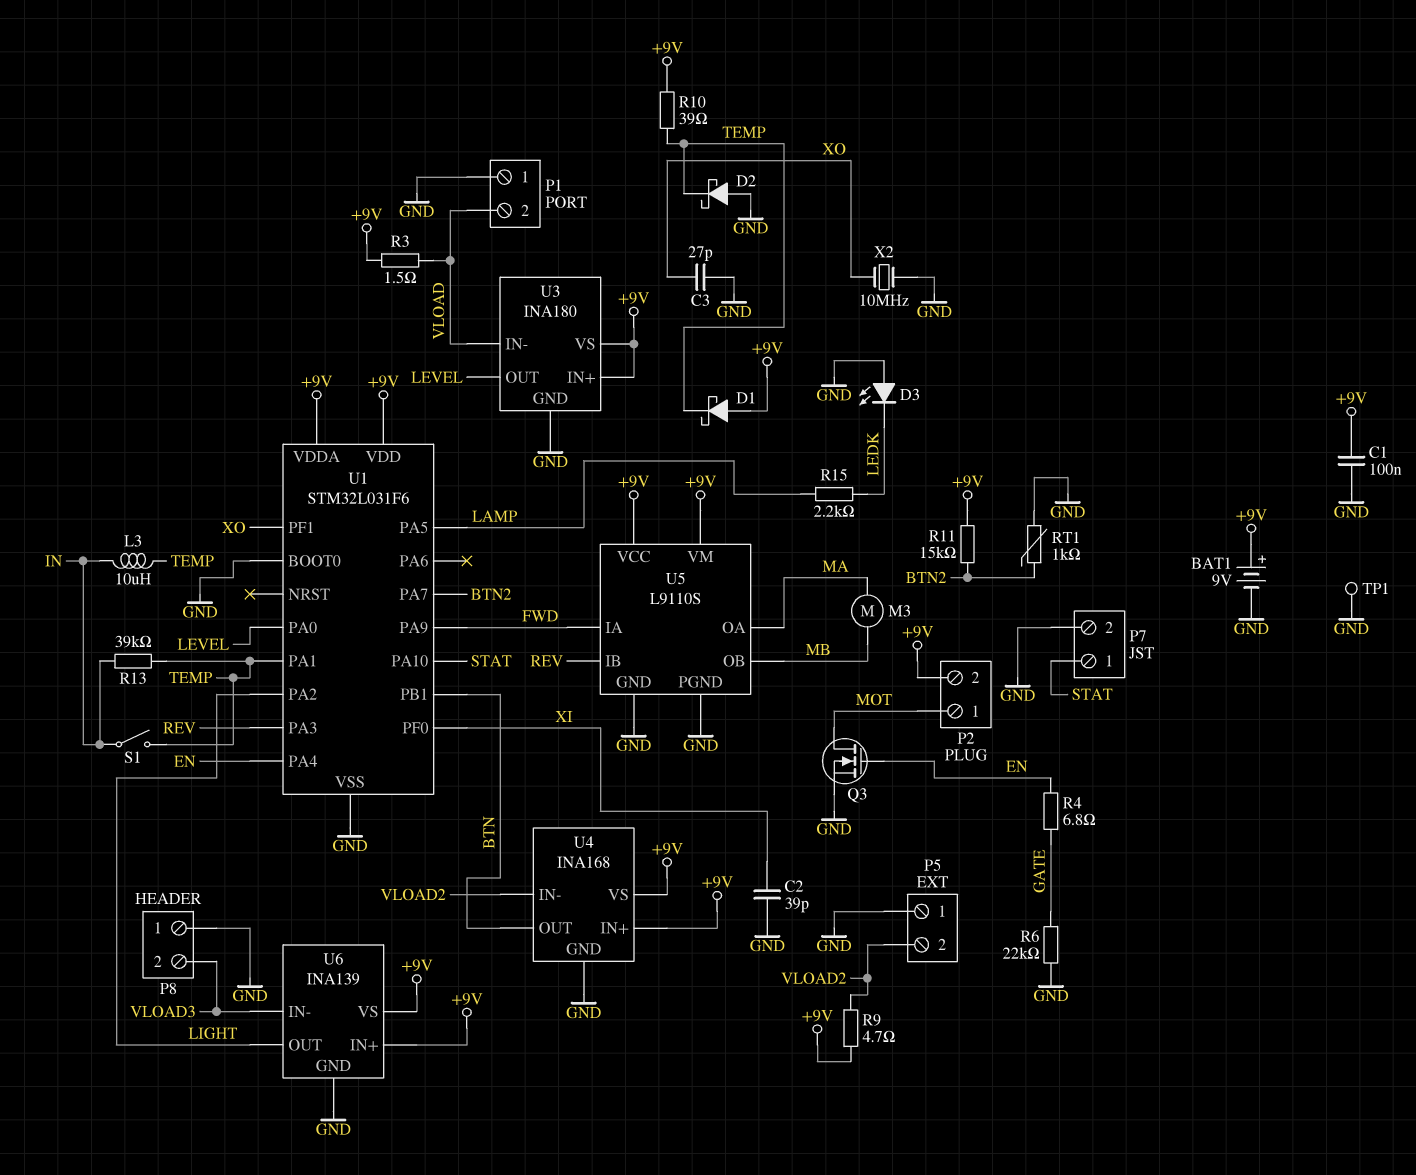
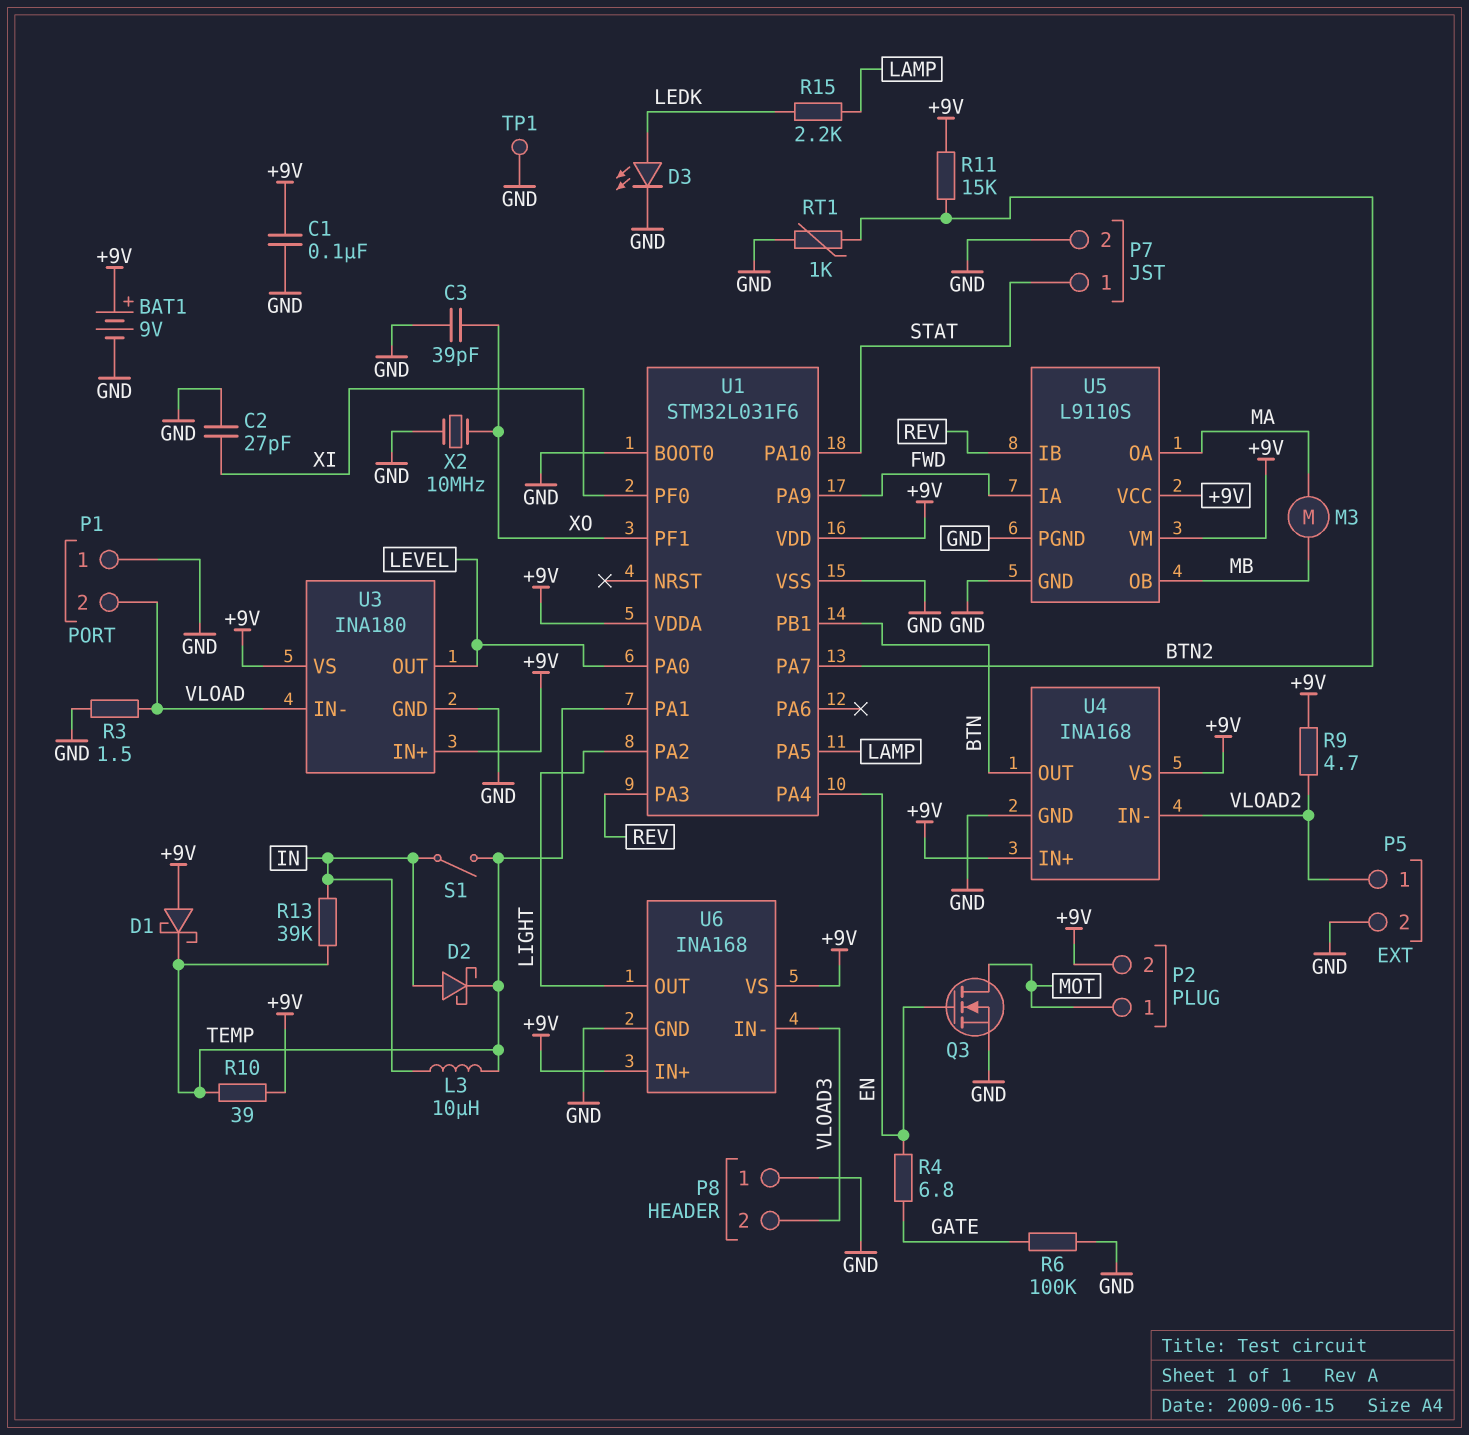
C2: 39pF (GND, XI) -> 27pF (GND, XI)
C3: 27pF (GND, XO) -> 39pF (GND, XO)
D2: schottky (A GND, K TEMP) -> schottky (A IN, K TEMP)
D3: LED (A GND, K LEDK) -> LED (A LEDK, K GND)
P5 pin 1: GND -> VLOAD2
P5 pin 2: VLOAD2 -> GND
R3: 1.5 (+9V, VLOAD) -> 1.5 (GND, VLOAD)
R6: 22k (GATE, GND) -> 100k (GATE, GND)
U6: INA139 -> INA168

